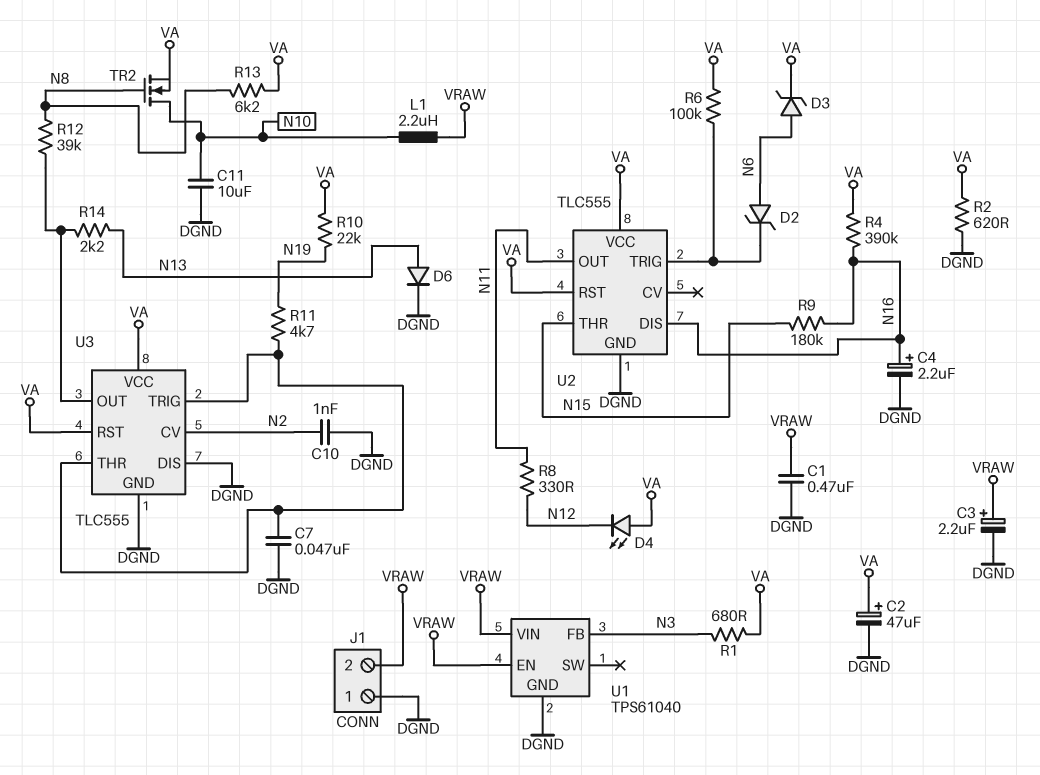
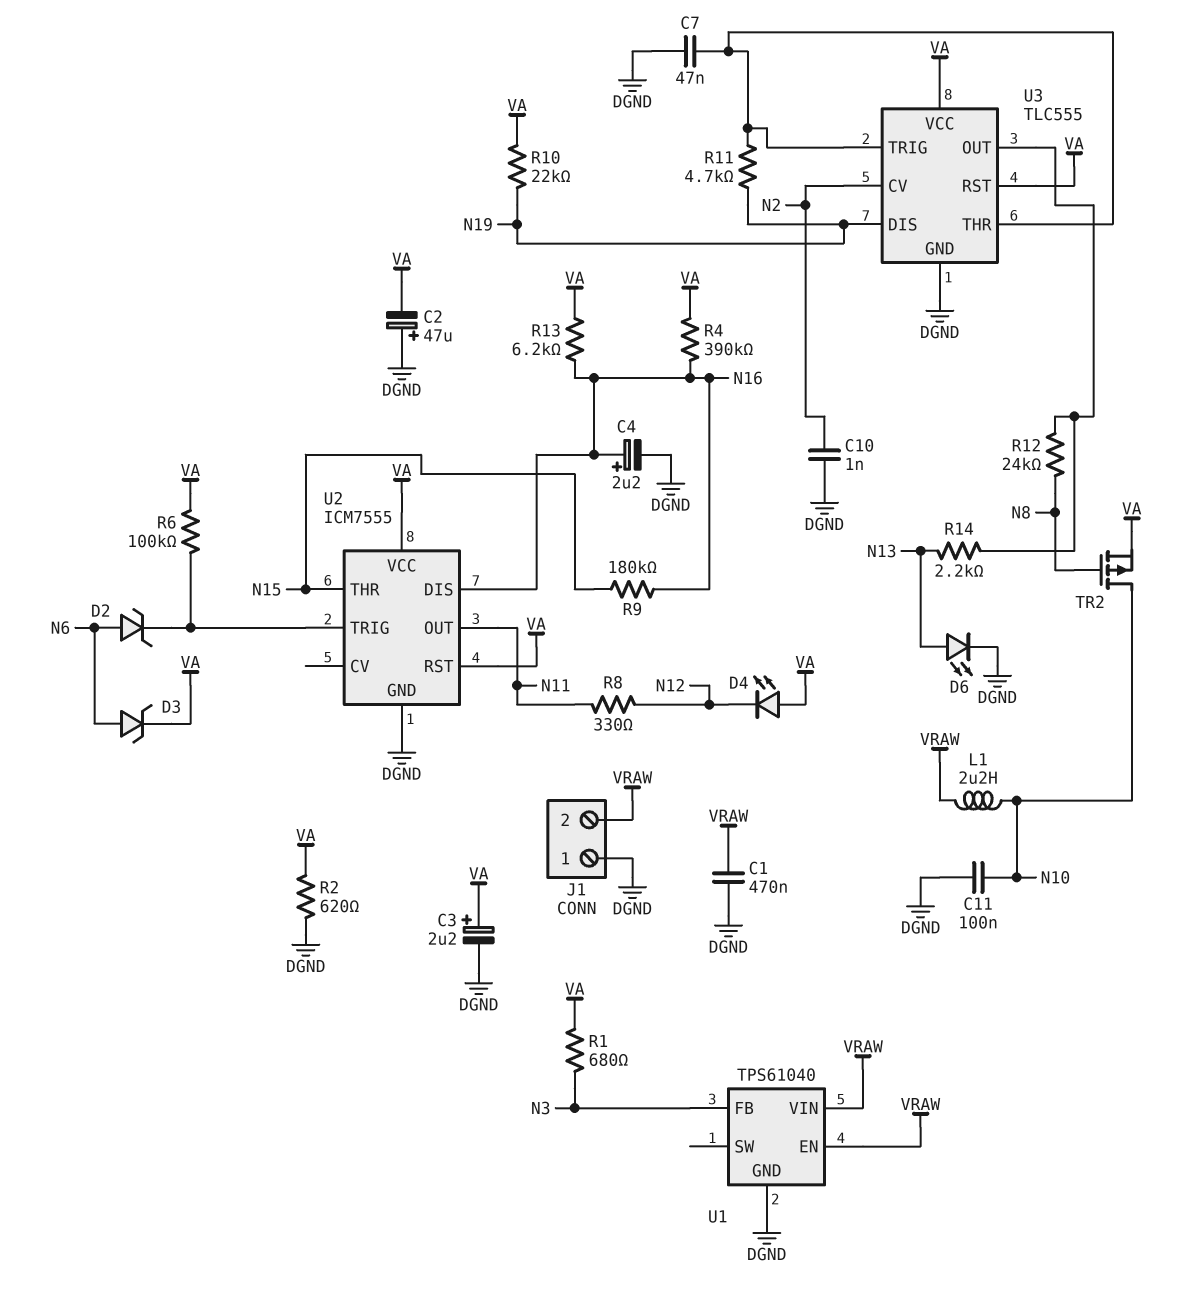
C2: 47uF (plus VA, minus DGND) -> 47uF (plus DGND, minus VA)
C3: 2.2uF (plus VRAW, minus DGND) -> 2.2uF (plus VA, minus DGND)
C11: 10uF (DGND, N10) -> 100nF (DGND, N10)
D6: diode (A N13, K DGND) -> LED (A N13, K DGND)
R12: 39k (N8, U3/OUT) -> 24k (N8, U3/OUT)
R13: 6.2k (N8, VA) -> 6.2k (N16, VA)
TR2: NMOS (G N8, D N10, S VA) -> PMOS (G N8, D N10, S VA)
U2: TLC555 -> ICM7555
U3 pin DIS: DGND -> N19

